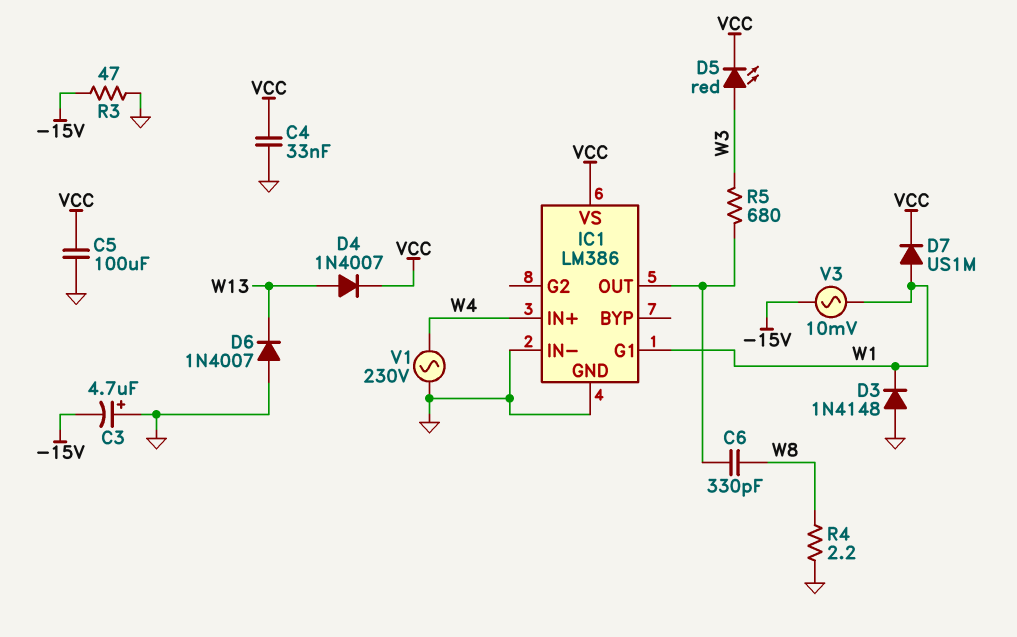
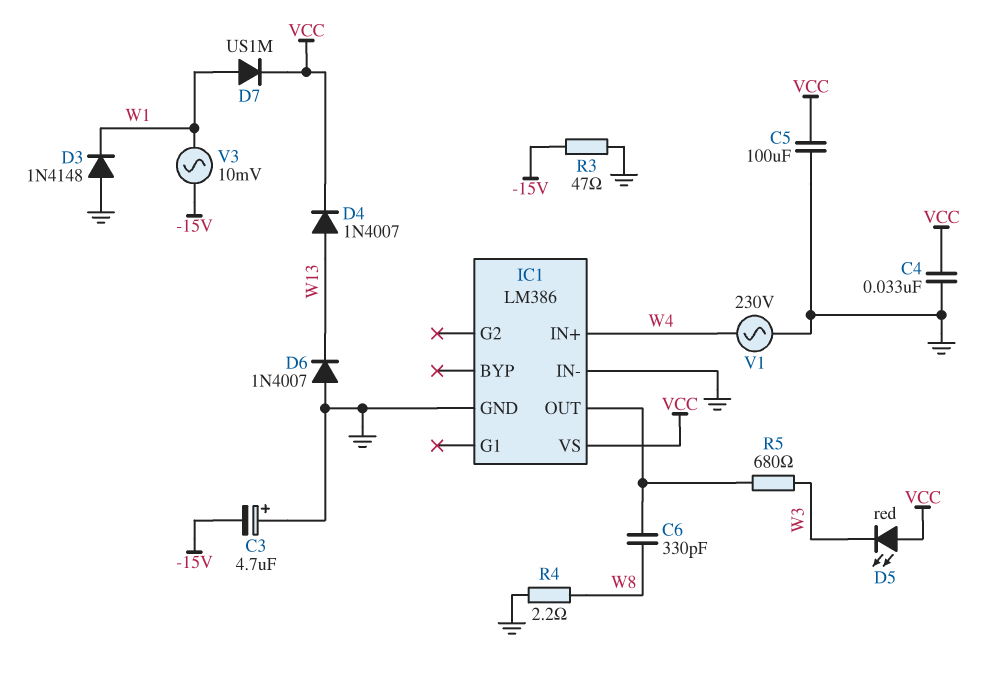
D5: LED red (A W3, K VCC) -> LED red (A VCC, K W3)
IC1 pin G1: W1 -> none

